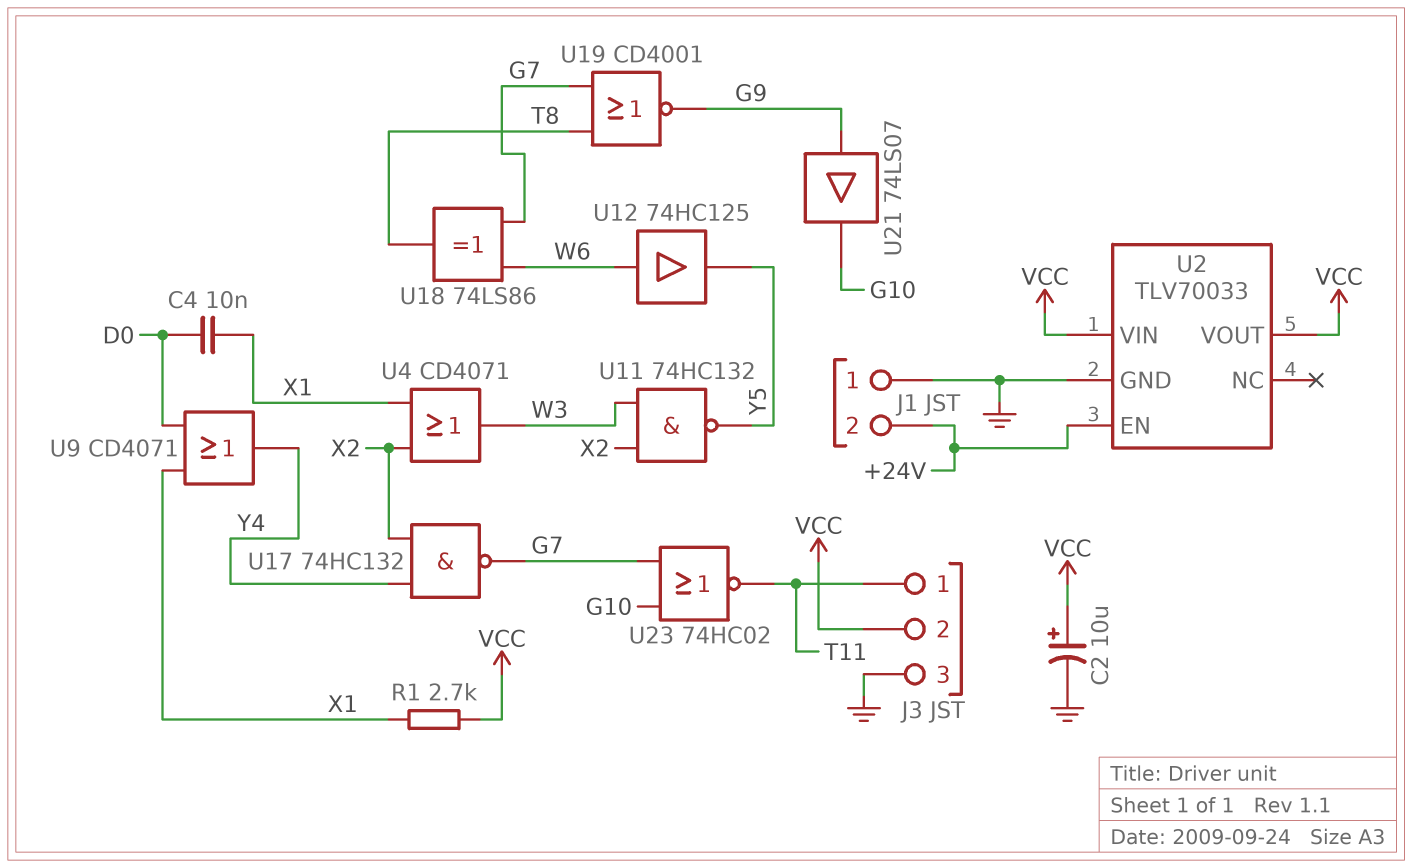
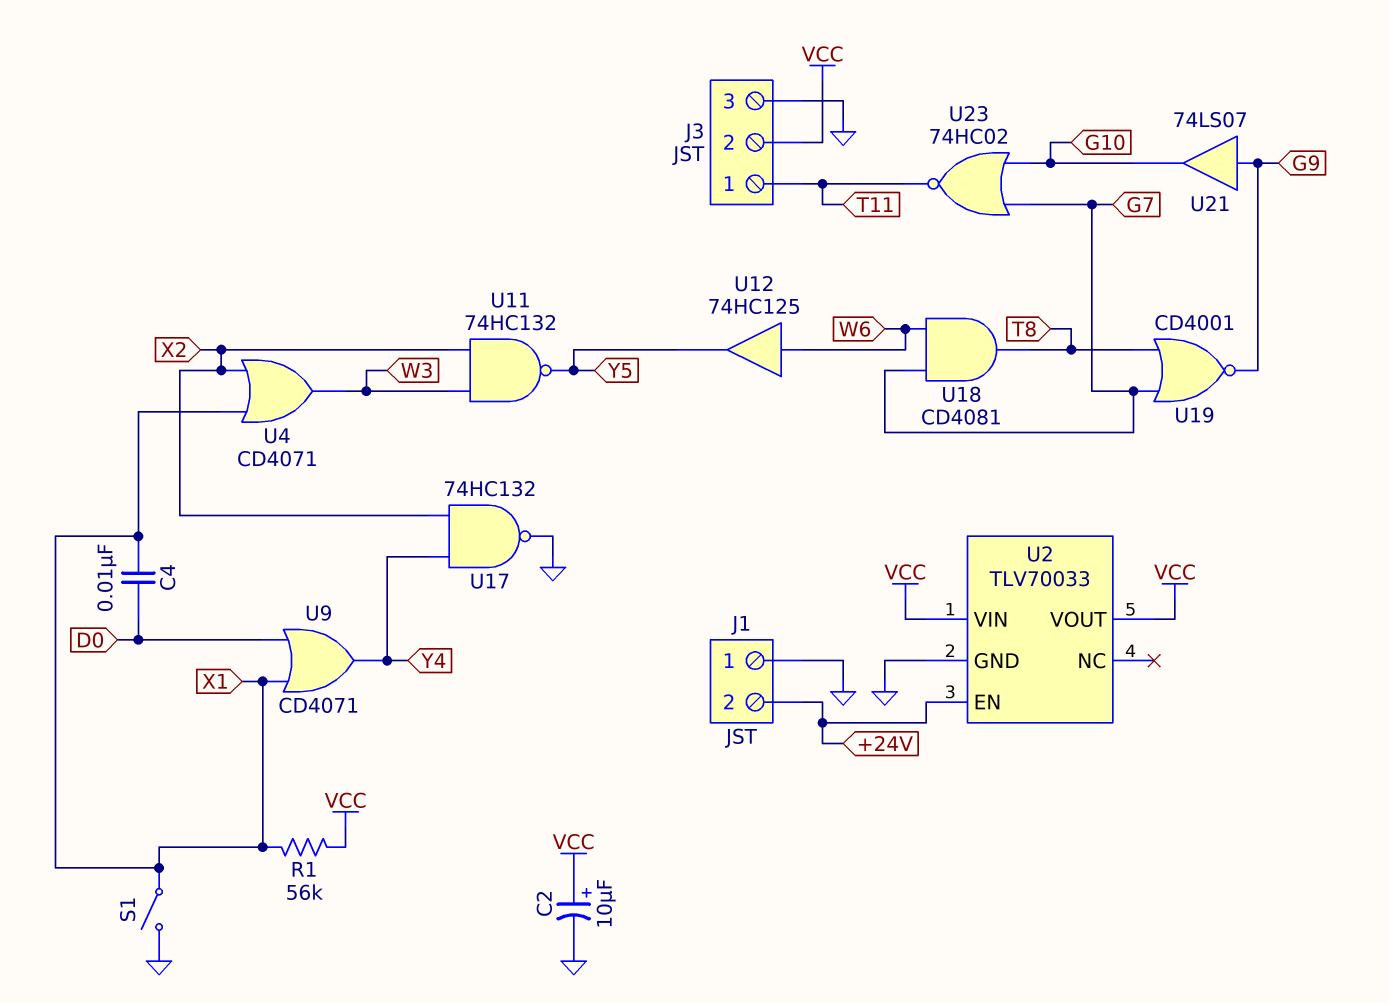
R1: 2.7k (VCC, X1) -> 56k (VCC, X1)
S1: none -> switch (GND, X1)
U17: NAND 74HC132 (in X2, in Y4, out G7) -> NAND 74HC132 (in X2, in Y4, out GND)
U18: XOR 74LS86 (in G7, in W6, out T8) -> AND CD4081 (in G7, in W6, out T8)

